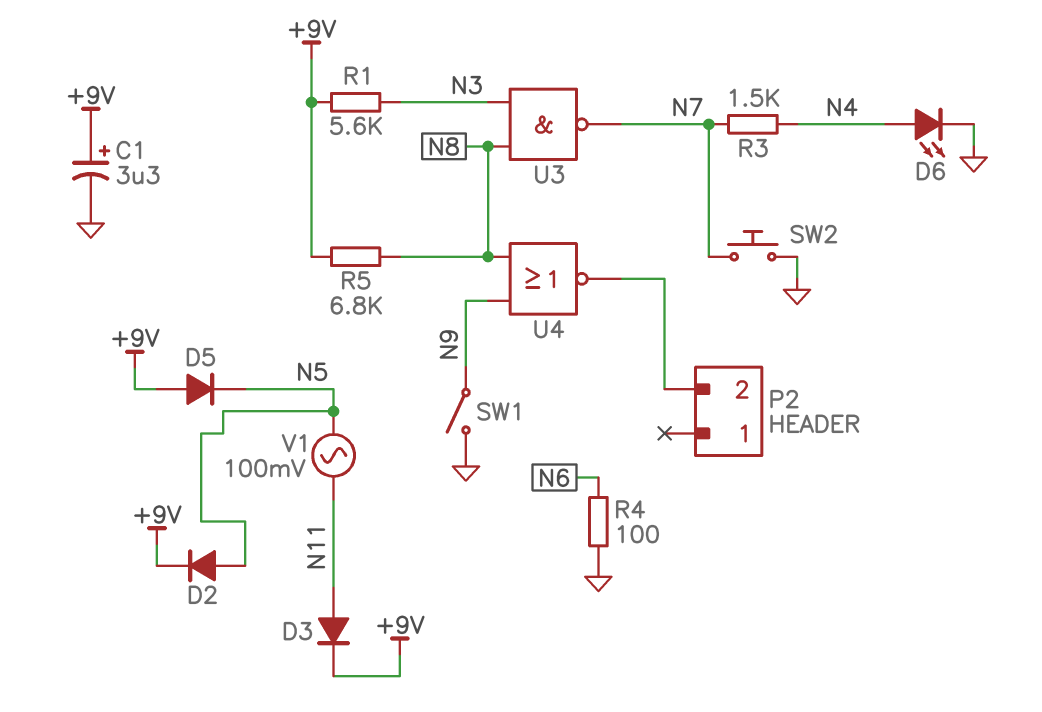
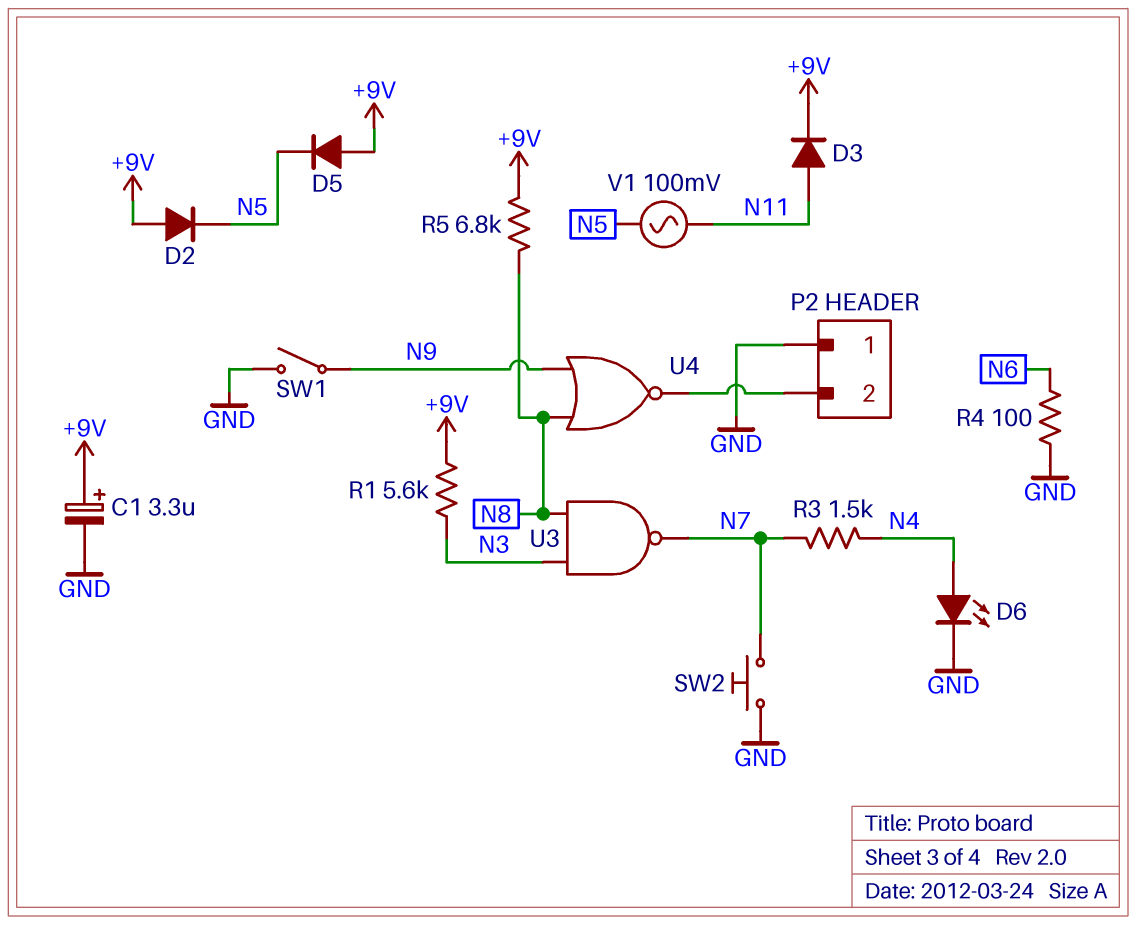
D2: diode (A N5, K +9V) -> diode (A +9V, K N5)
P2 pin 1: none -> GND

